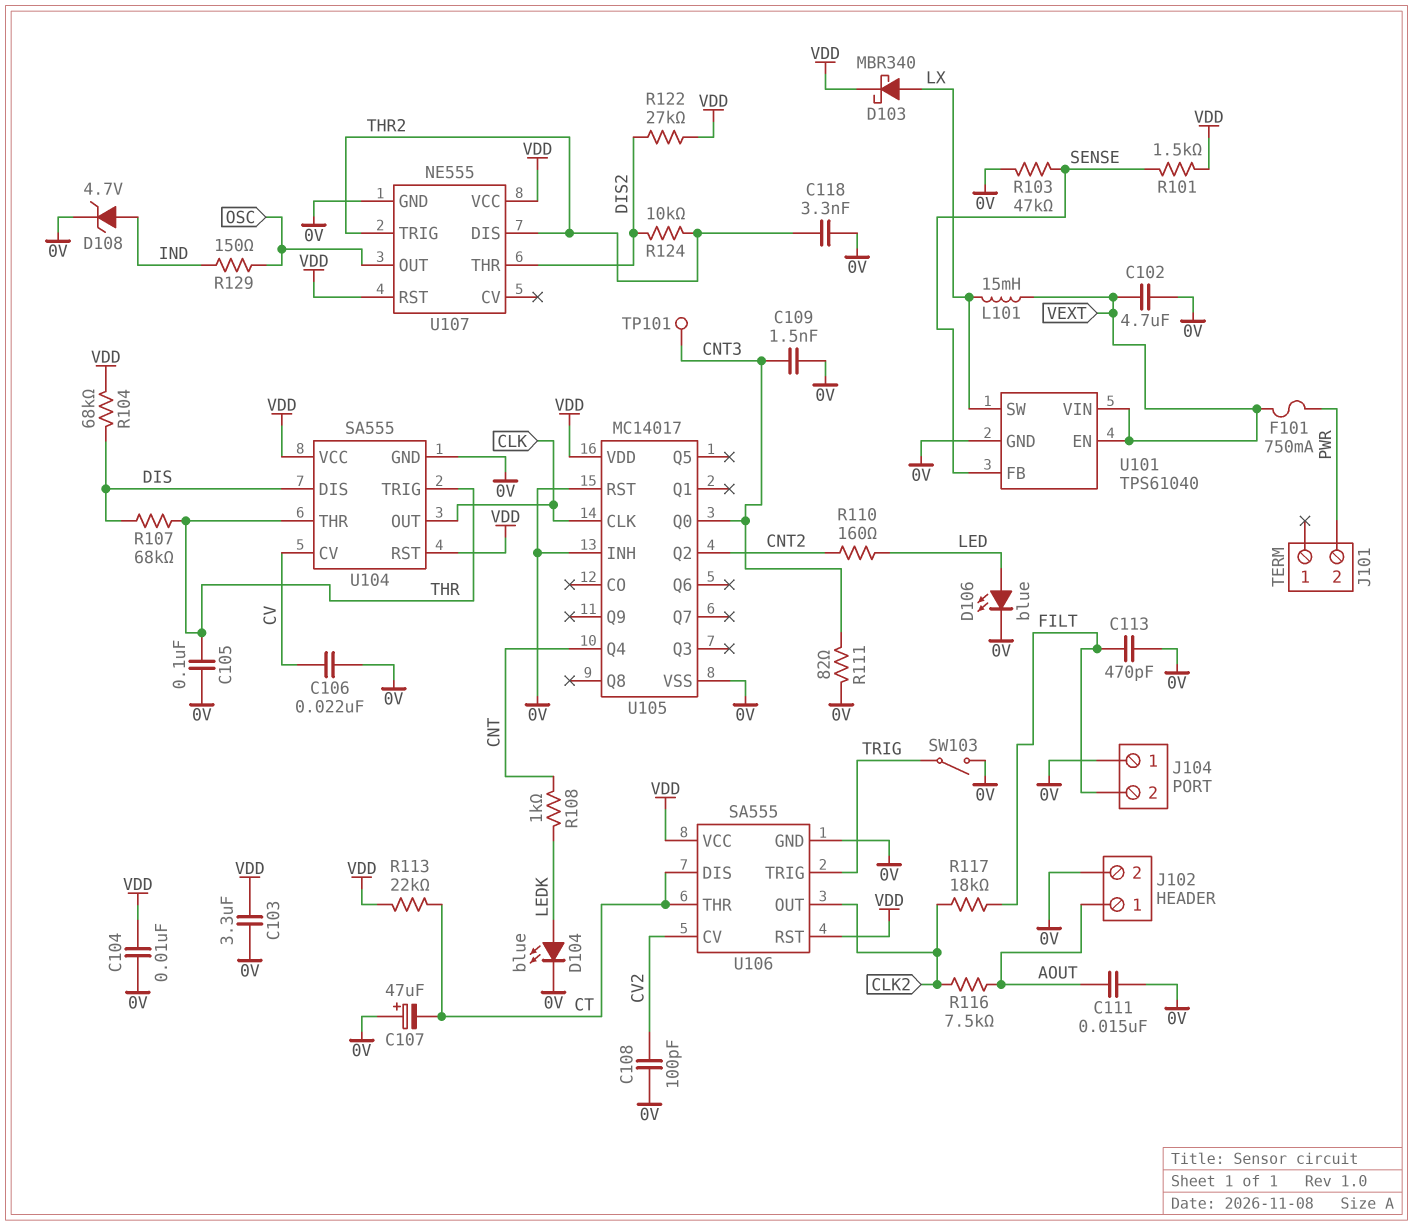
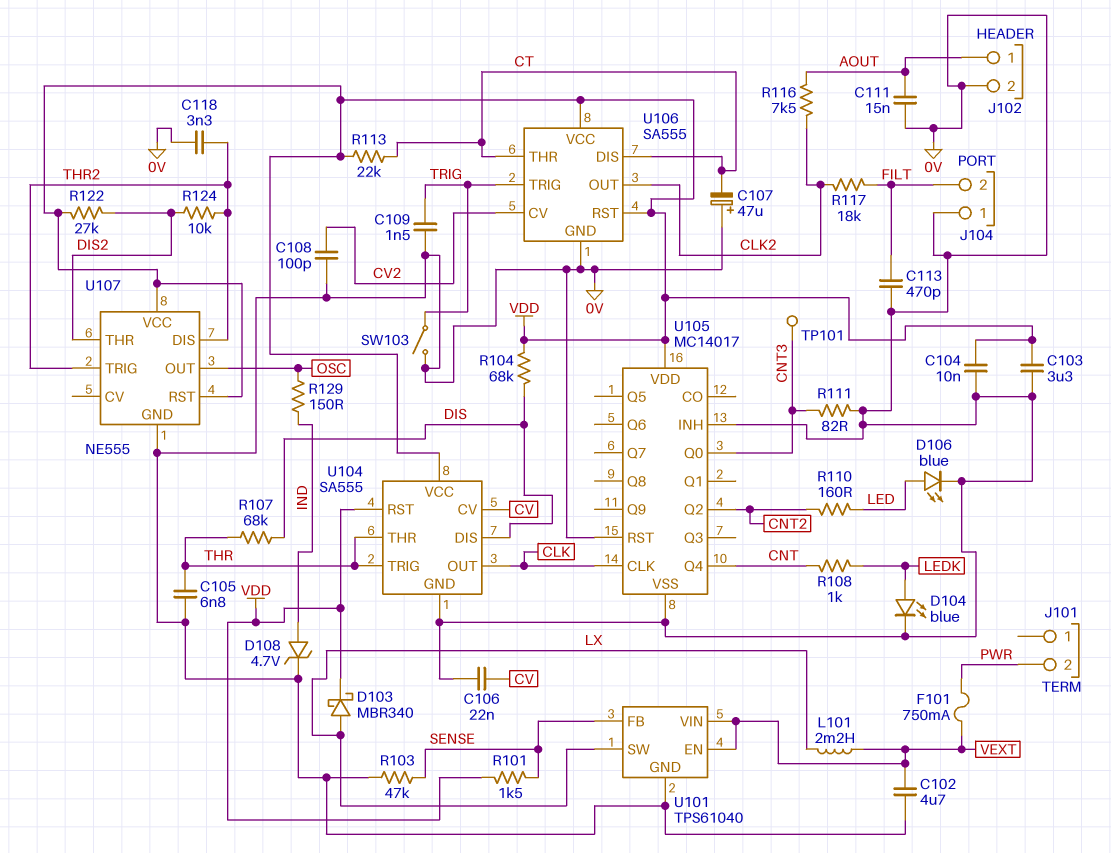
C105: 100nF (0V, THR) -> 6.8nF (0V, THR)
C109: 1.5nF (0V, CNT3) -> 1.5nF (0V, TRIG)
L101: 15mH (LX, VEXT) -> 2.2mH (LX, VEXT)

